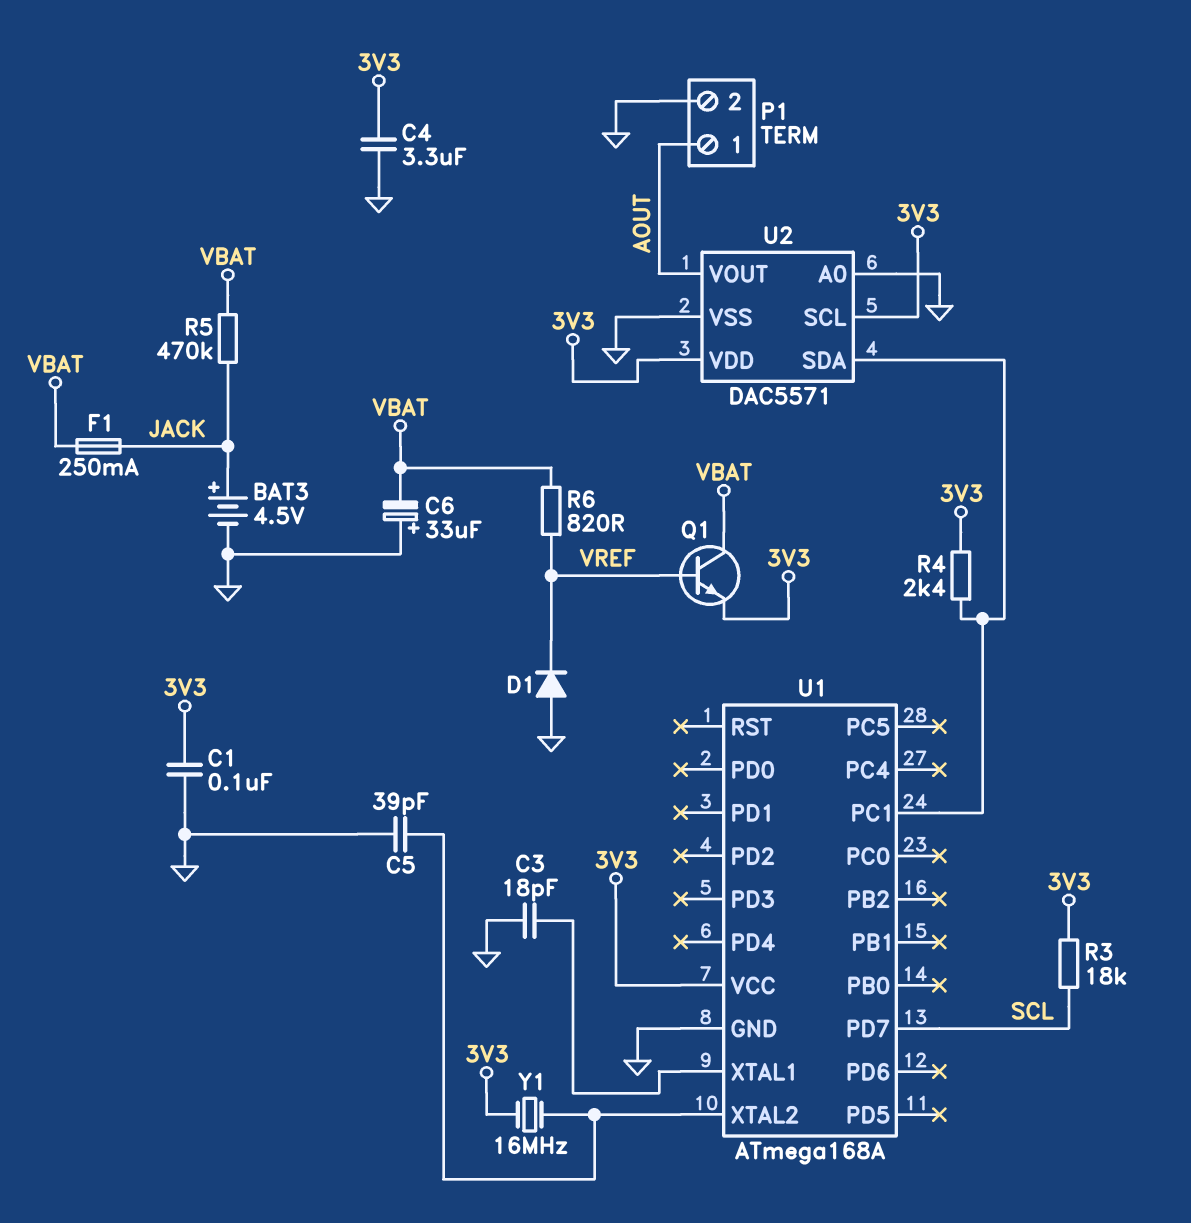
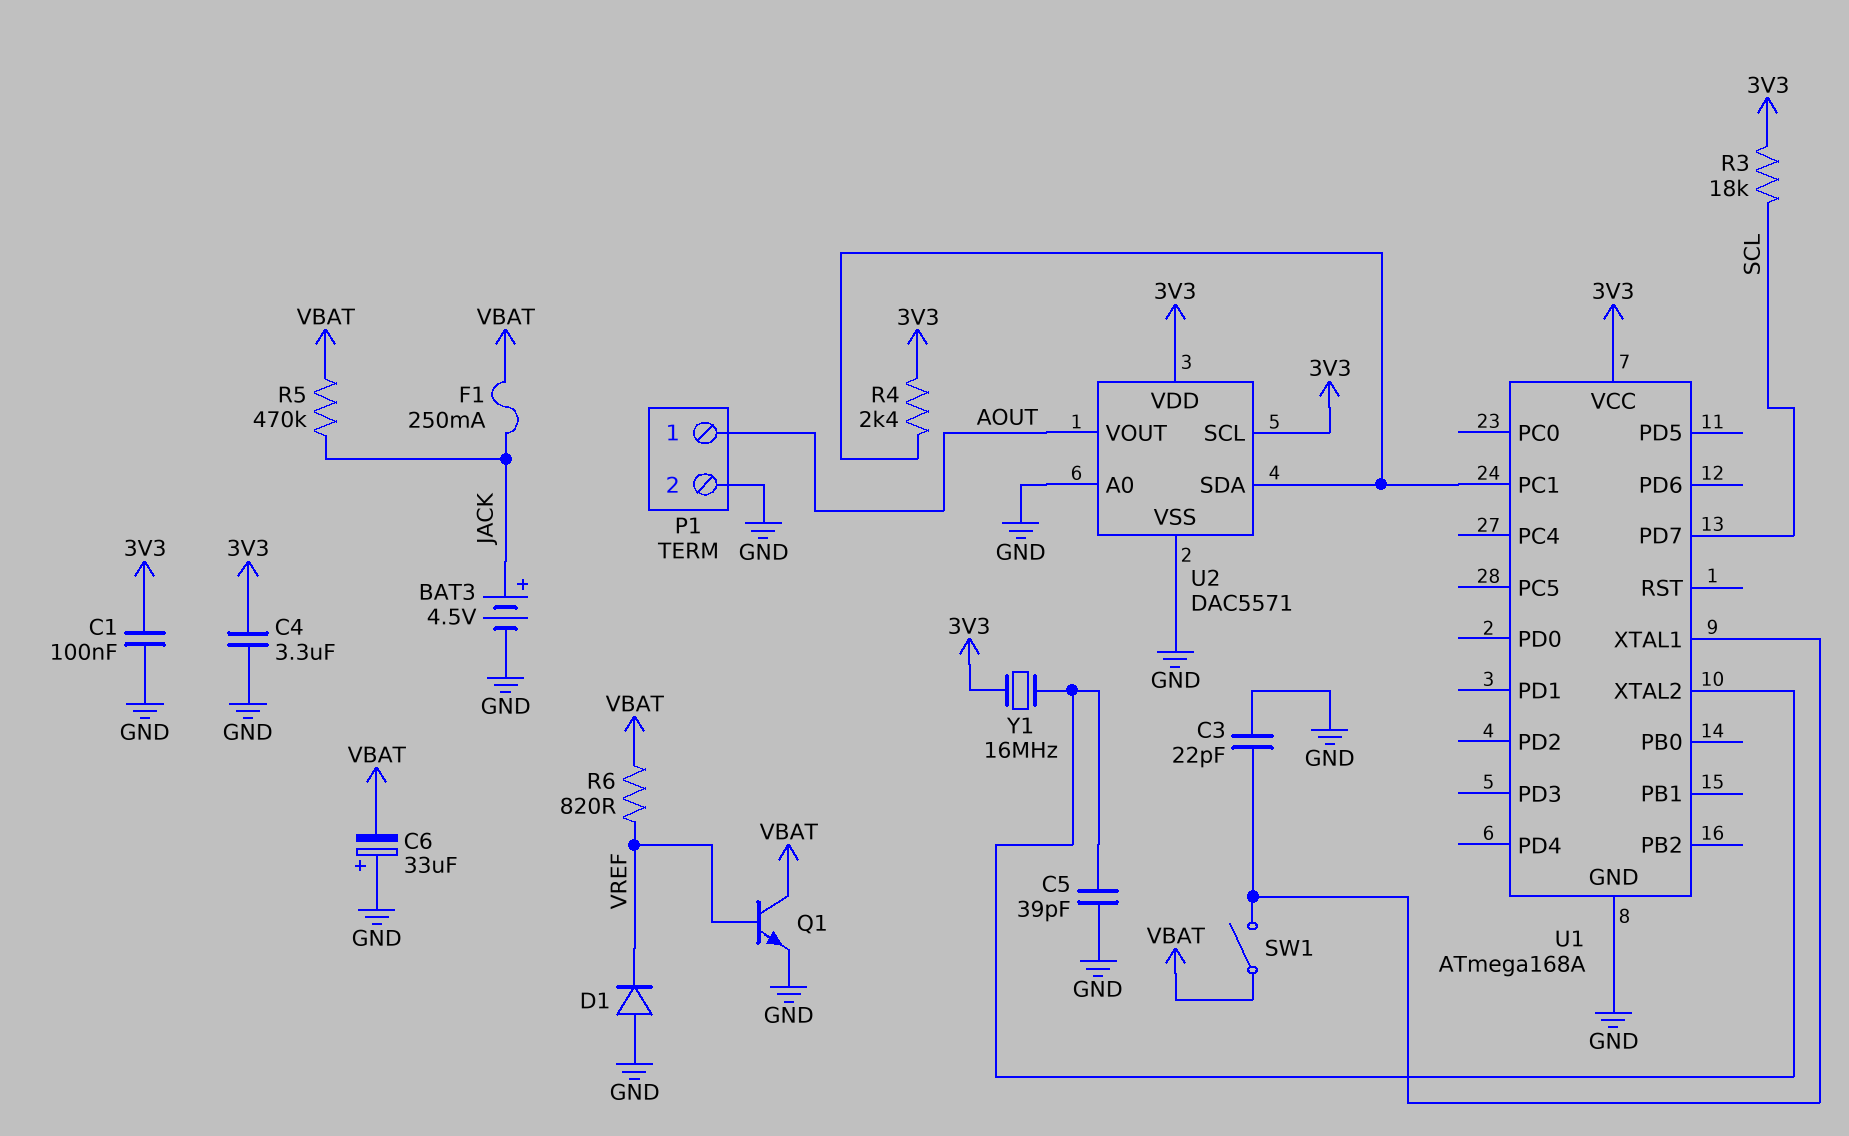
C3: 18pF (GND, U1/XTAL1) -> 22pF (GND, U1/XTAL1)
Q1: NPN (B VREF, C VBAT, E 3V3) -> NPN (B VREF, C VBAT, E GND)
SW1: none -> switch (U1/XTAL1, VBAT)

